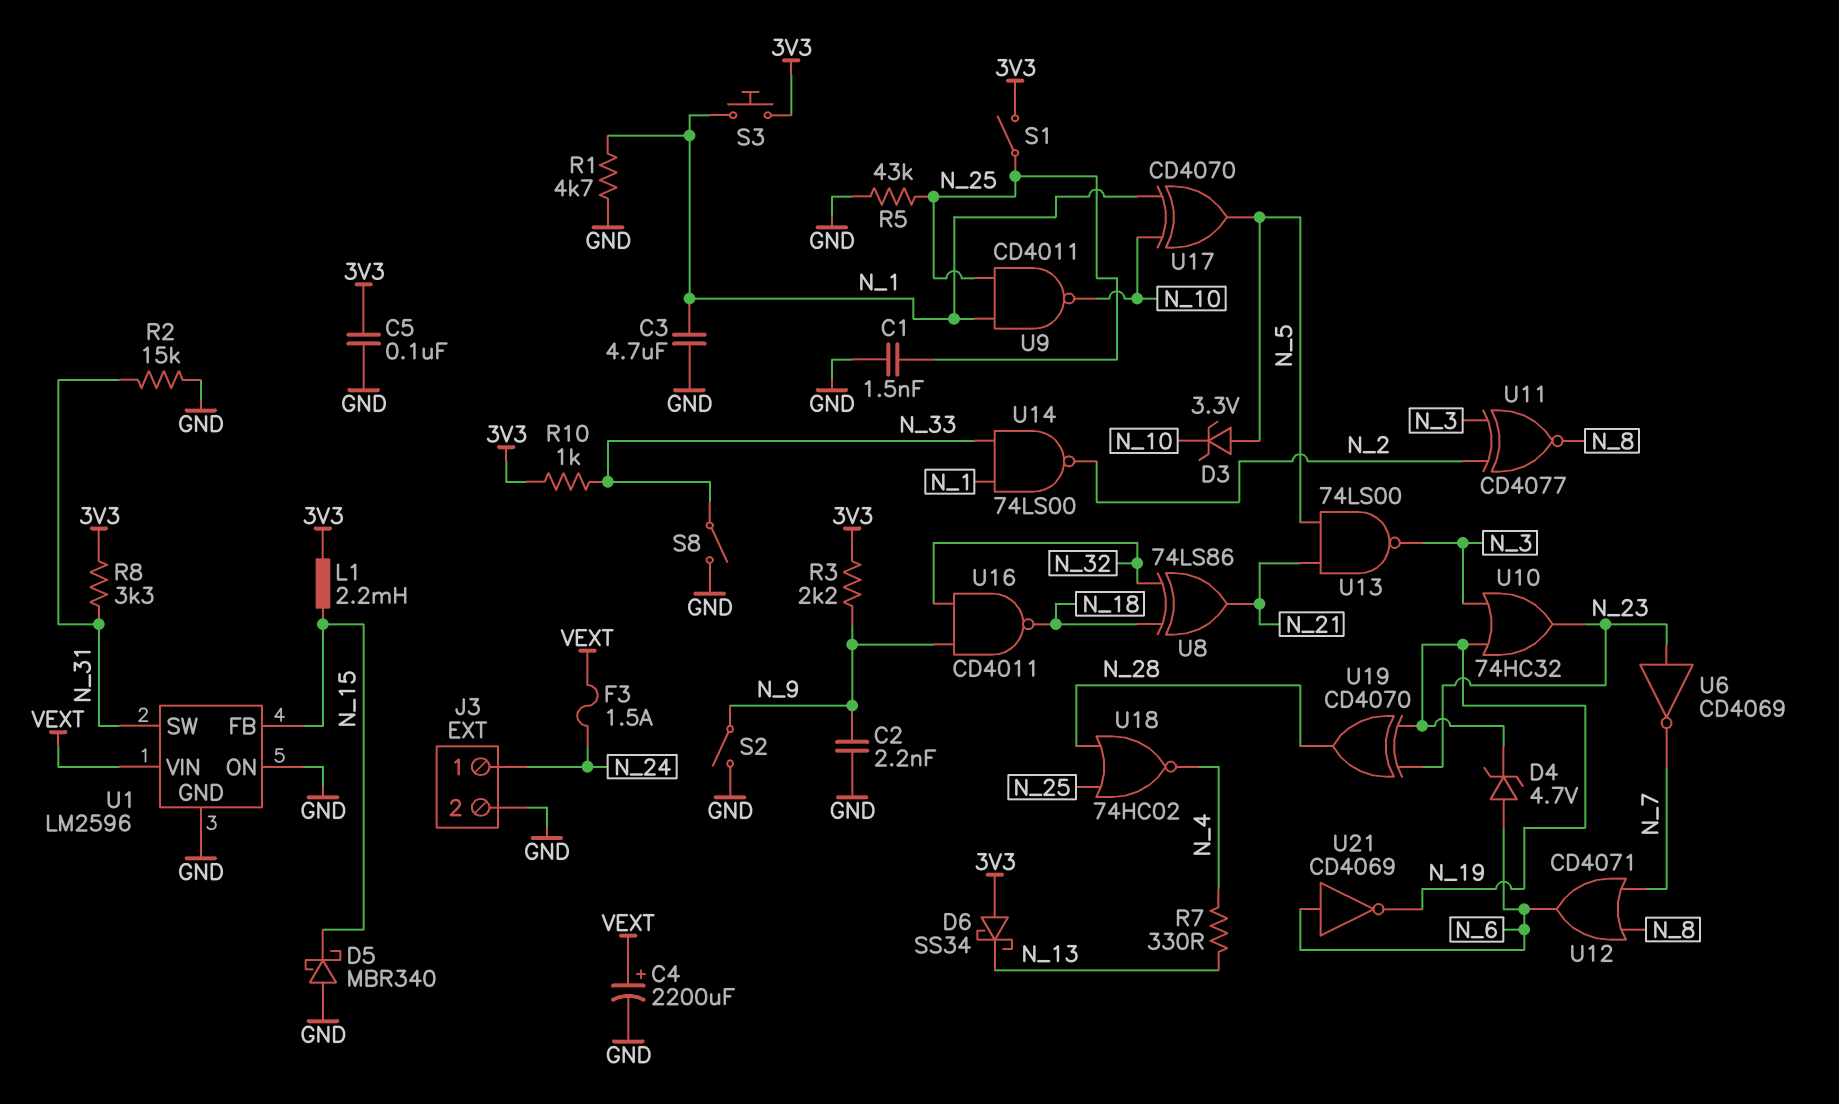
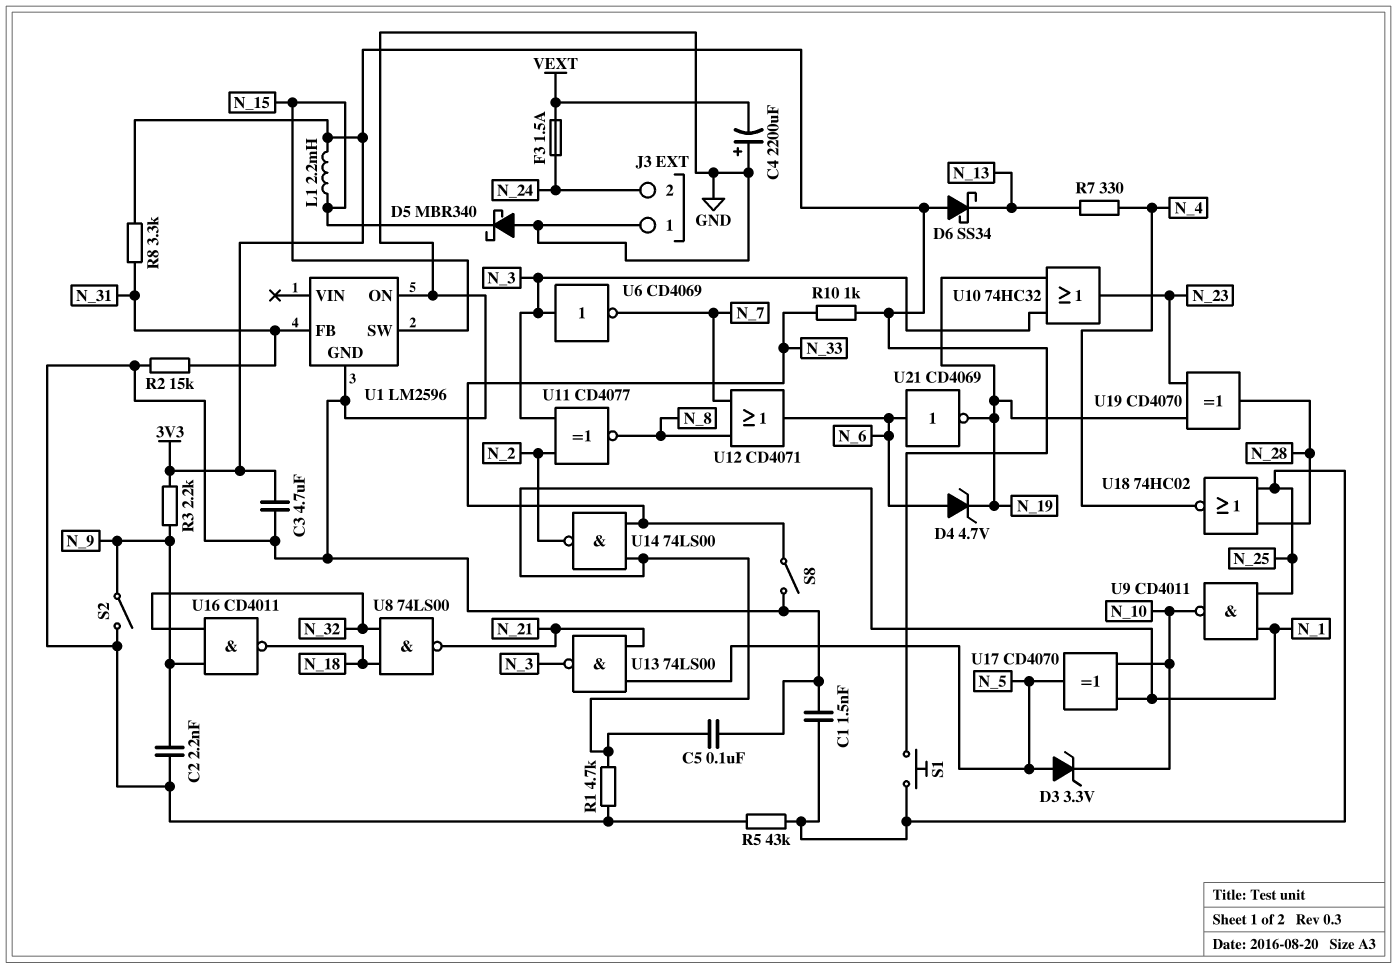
C3: 4.7uF (GND, N_1) -> 4.7uF (3V3, GND)
C4: 2200uF (plus VEXT, minus GND) -> 2200uF (plus GND, minus VEXT)
C5: 100nF (3V3, GND) -> 100nF (GND, N_1)
J3 pin 1: N_24 -> GND
J3 pin 2: GND -> N_24
S1: switch (3V3, N_25) -> button (3V3, N_25)
S3: button (3V3, N_1) -> none
U1 pin FB: N_15 -> N_31
U1 pin SW: N_31 -> N_15
U1 pin VIN: VEXT -> none
U6: NOT CD4069 (in N_23, out N_7) -> NOT CD4069 (in N_3, out N_7)
U8: XOR 74LS86 (in N_18, in N_32, out N_21) -> NAND 74LS00 (in N_18, in N_32, out N_21)

